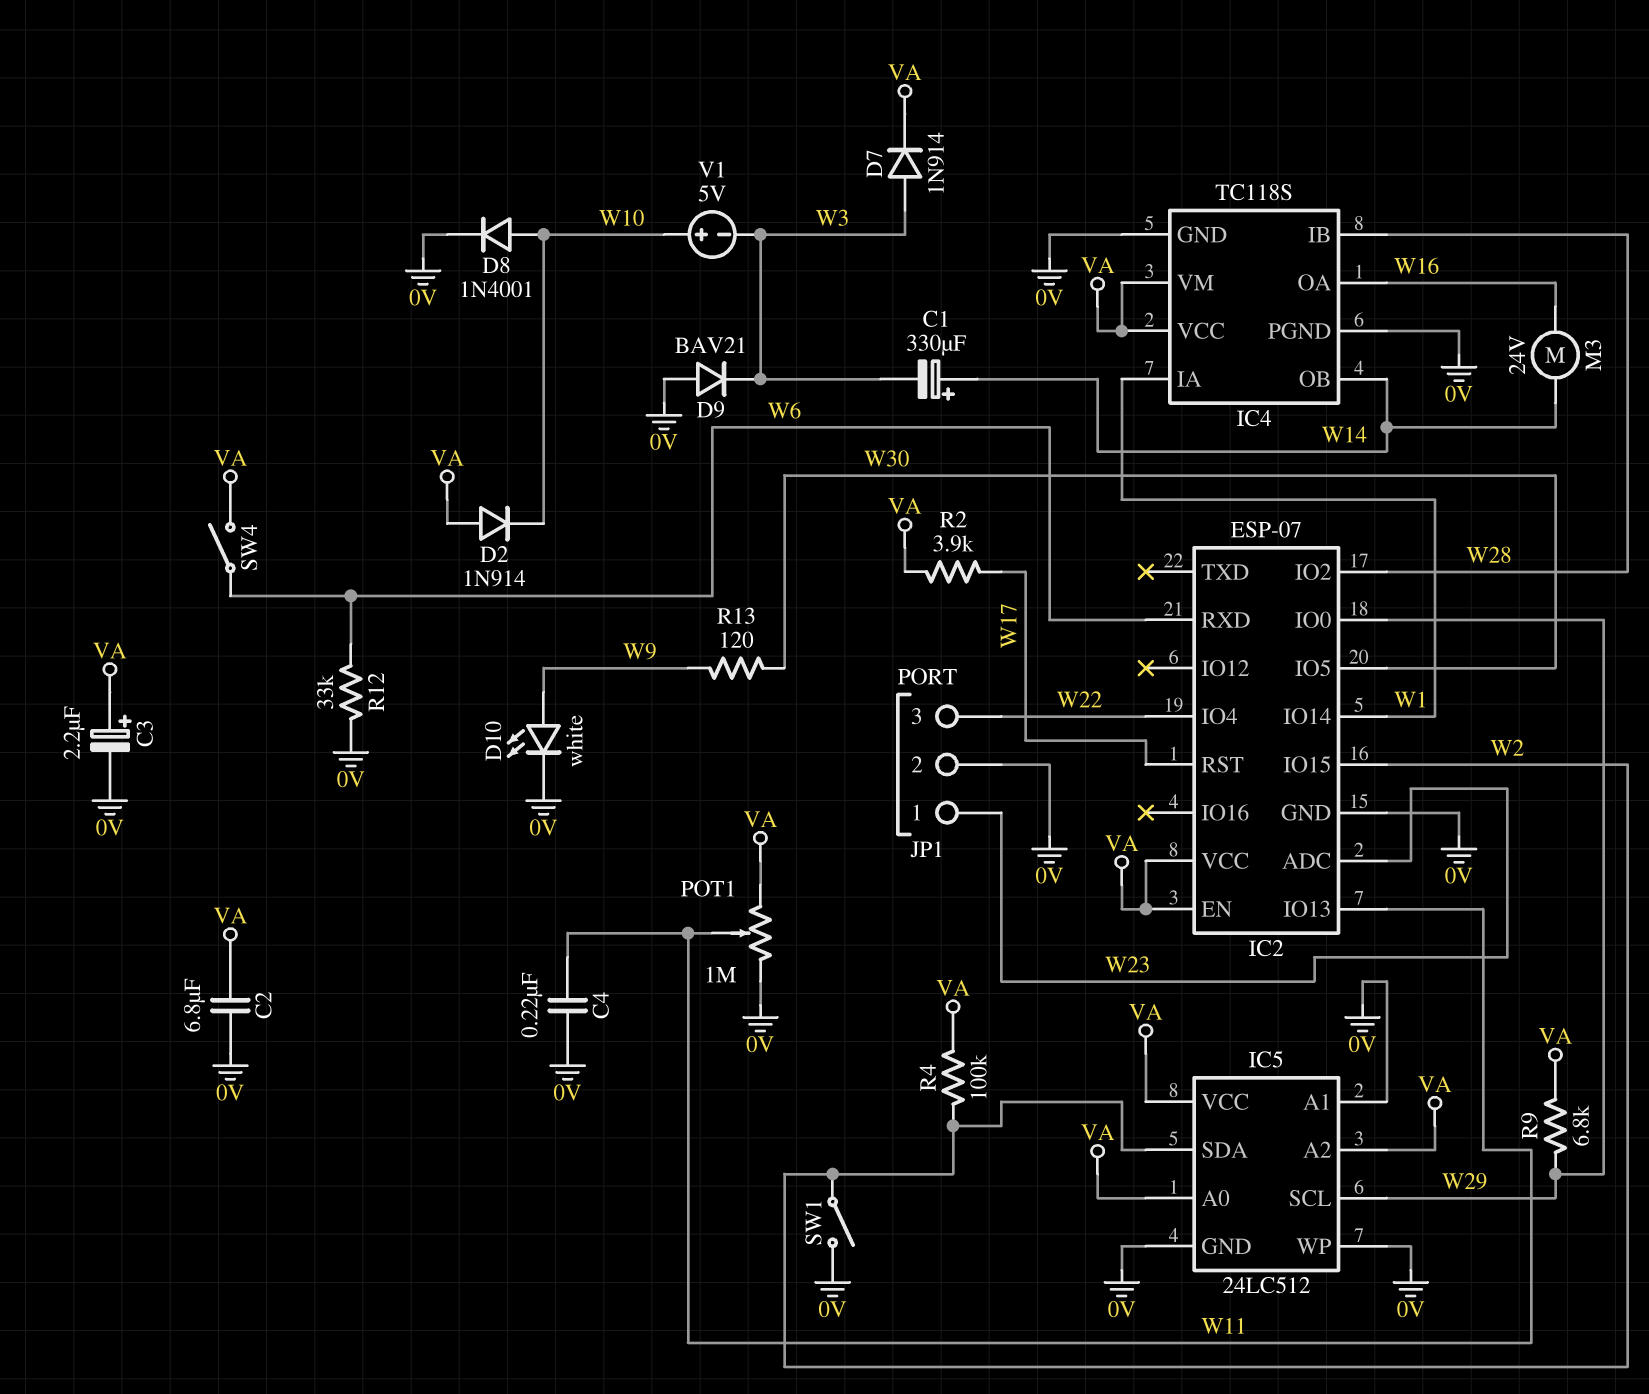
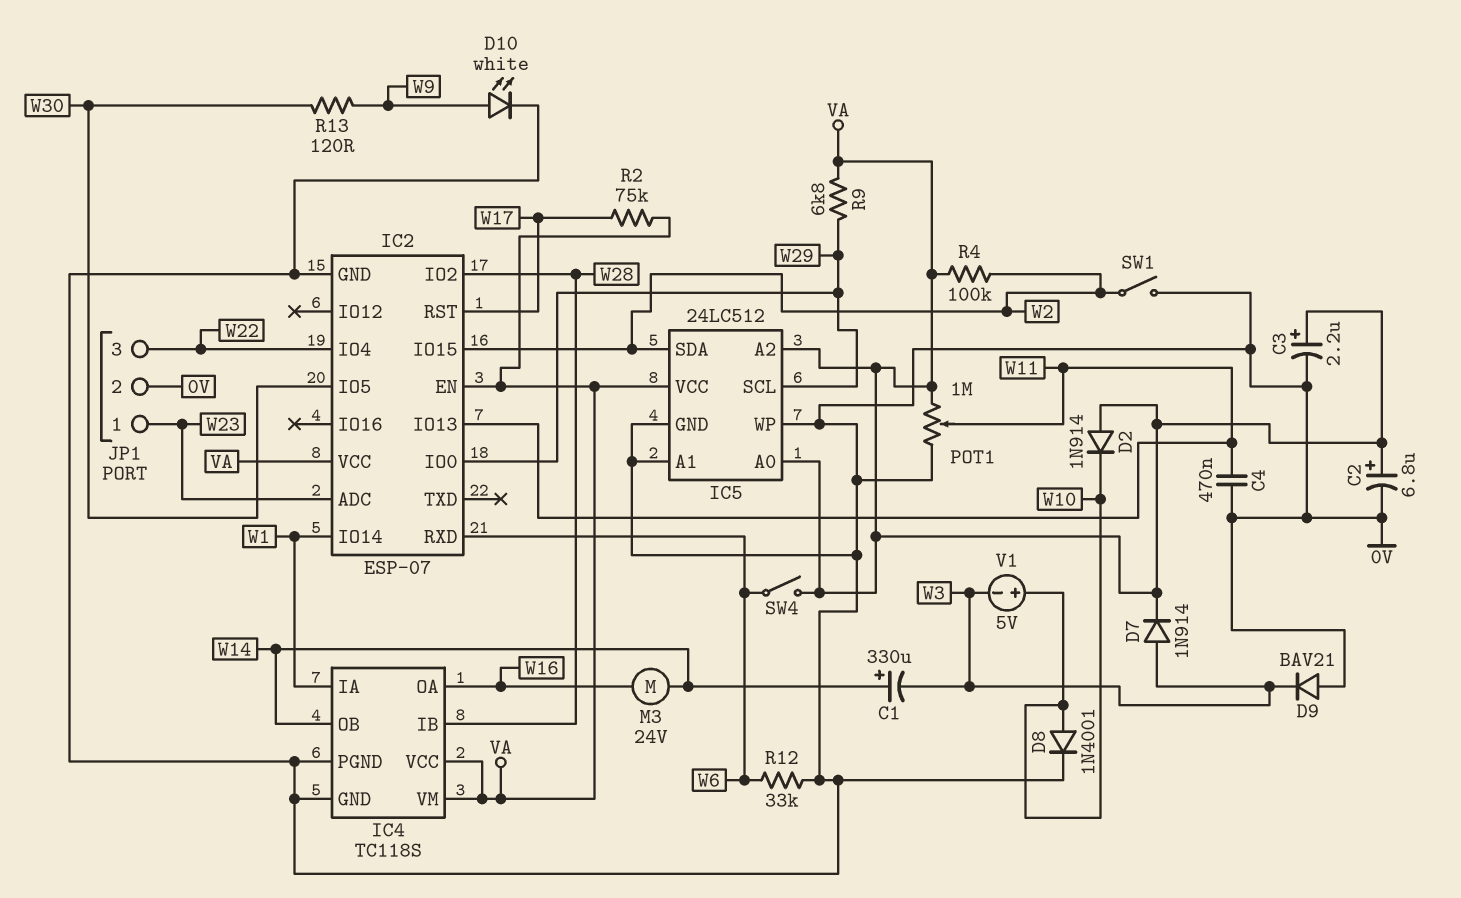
C2: 6.8uF (0V, VA) -> 6.8uF (plus VA, minus 0V)
C4: 220nF (0V, W11) -> 470nF (0V, W11)
R2: 3.9k (VA, W17) -> 75k (VA, W17)

